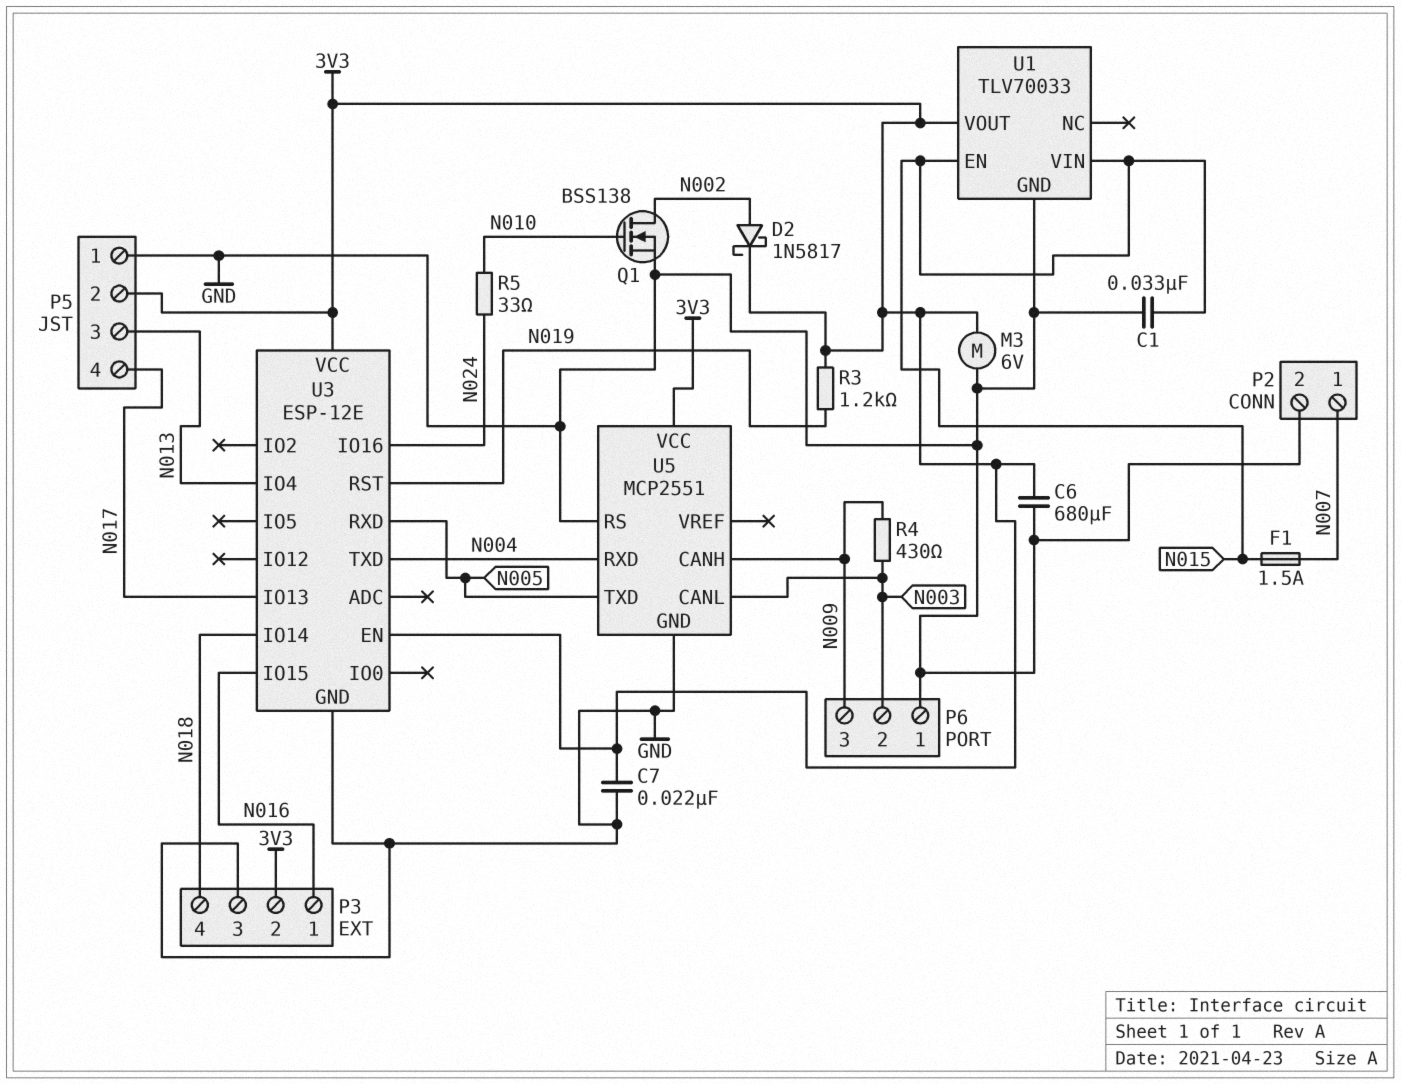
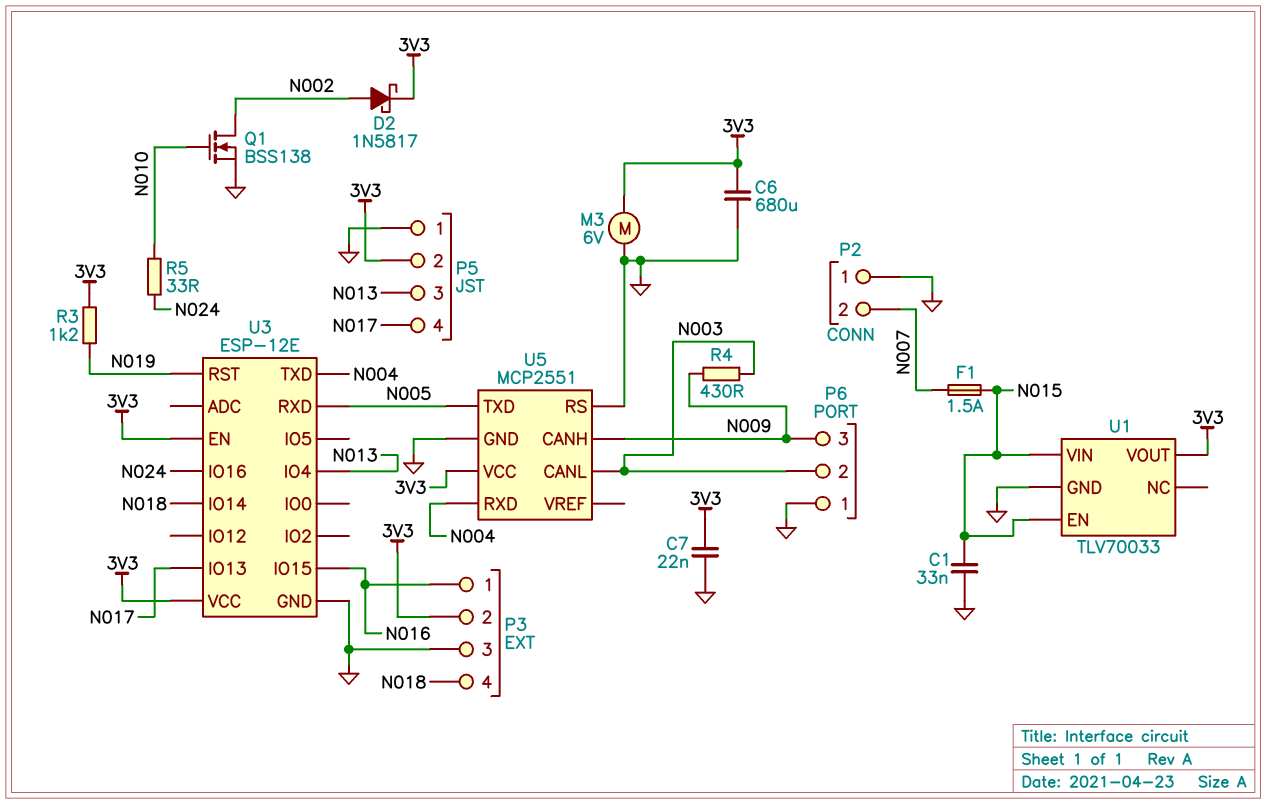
P2 pin 1: N007 -> GND
P2 pin 2: GND -> N007

